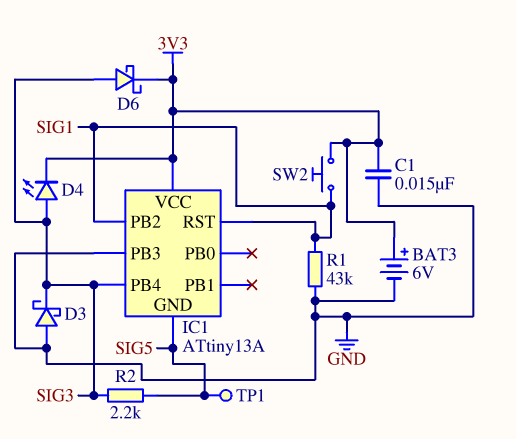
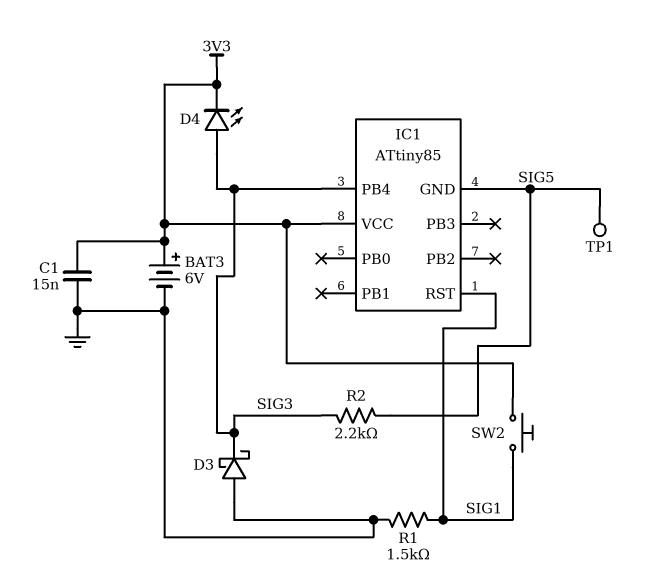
D6: schottky (A SIG3, K 3V3) -> none
IC1: ATtiny13A -> ATtiny85
IC1 pin PB2: SIG1 -> none
IC1 pin PB3: GND -> none
R1: 43k (GND, SIG1) -> 1.5k (GND, SIG1)

